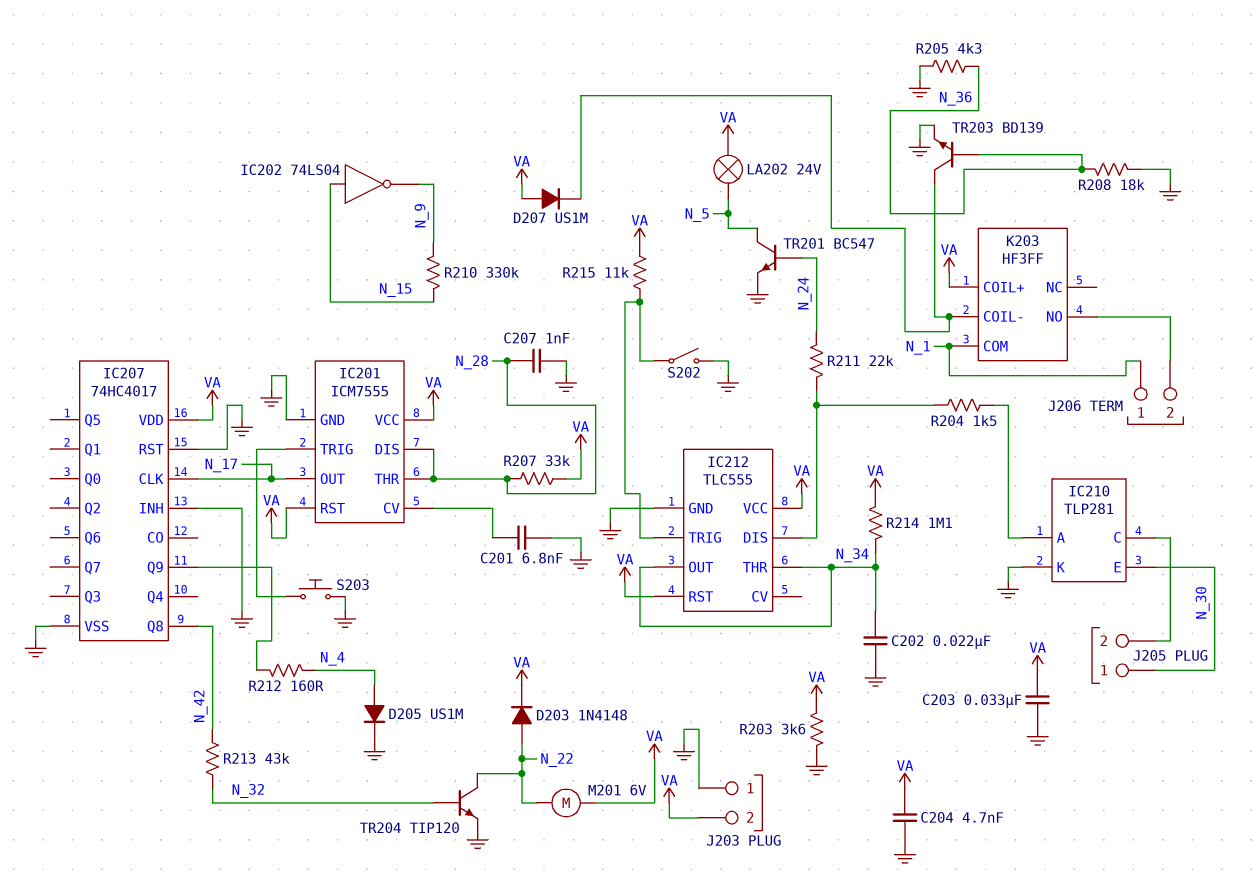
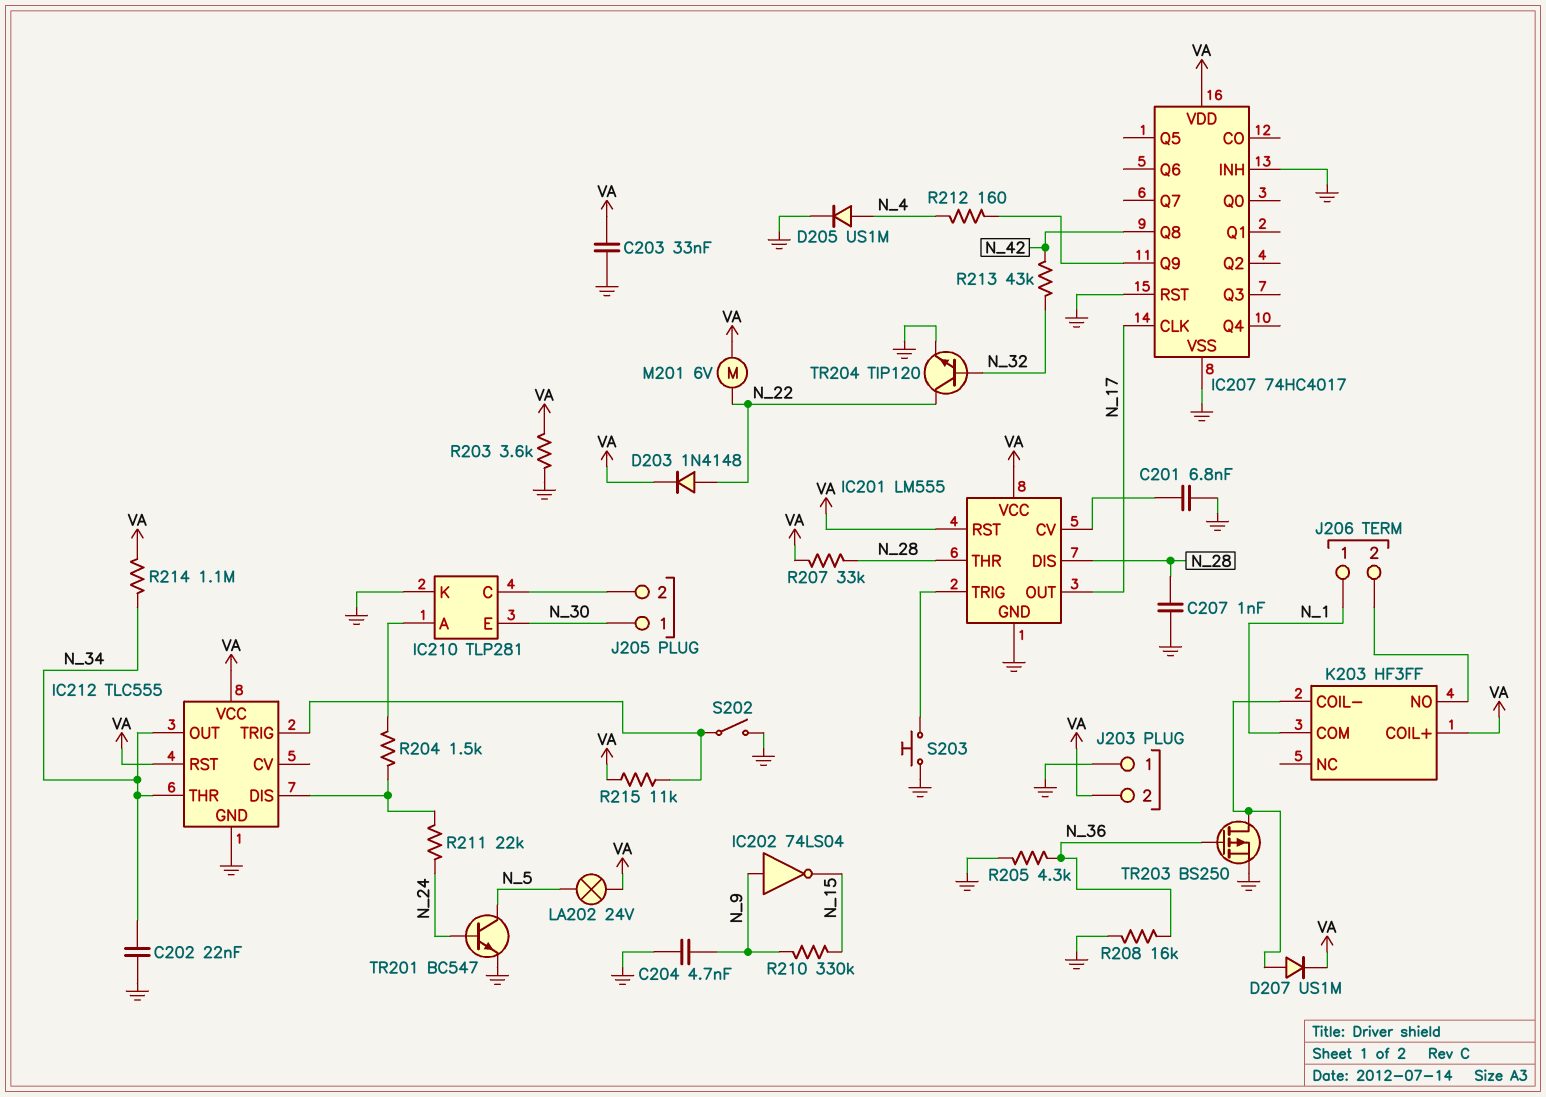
C204: 4.7nF (GND, VA) -> 4.7nF (GND, N_9)
D207: diode US1M (A VA, K K203/COIL-) -> diode US1M (A K203/COIL-, K VA)
IC201: ICM7555 -> LM555
IC202: NOT 74LS04 (in N_15, out N_9) -> NOT 74LS04 (in N_9, out N_15)
R208: 18k (GND, N_36) -> 16k (GND, N_36)
TR203: NPN BD139 (B N_36, C K203/COIL-, E GND) -> PMOS BS250 (G N_36, D K203/COIL-, S GND)

